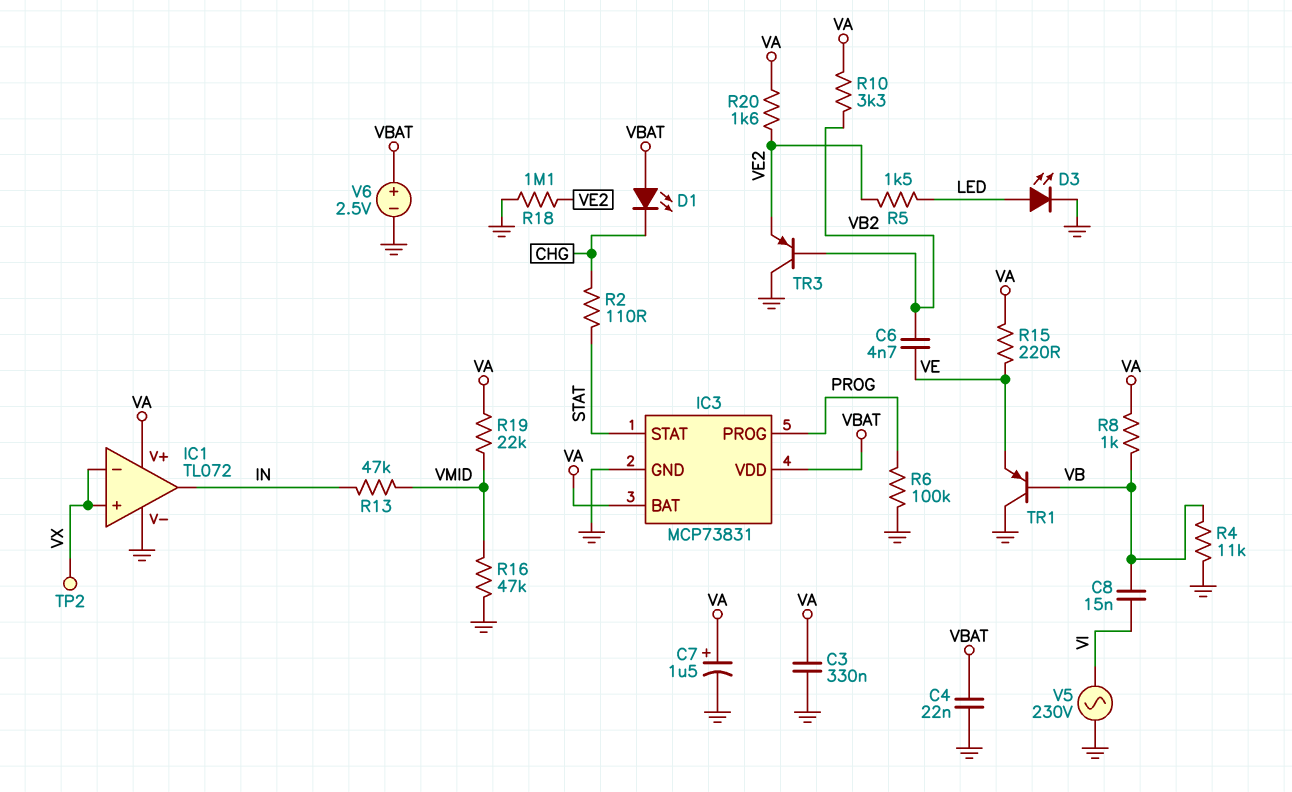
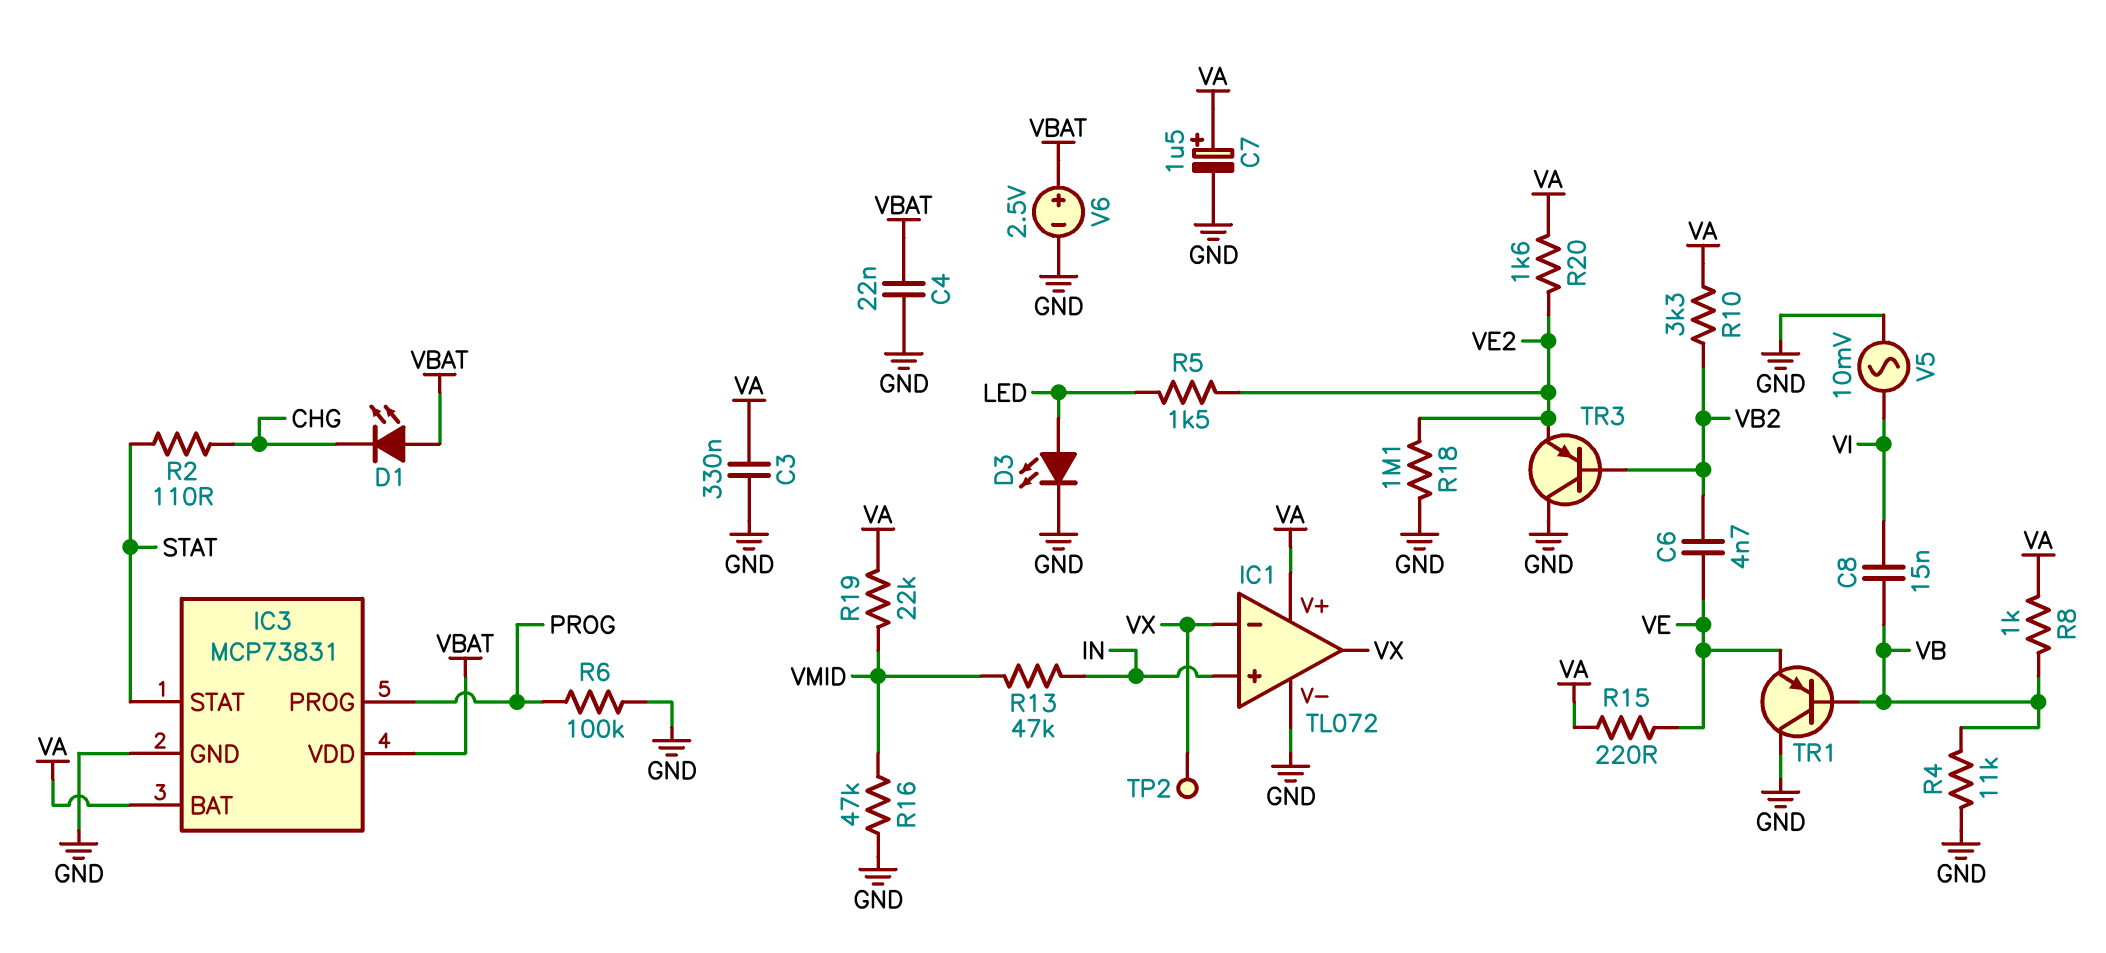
IC1 pin in+: VX -> IN
IC1 pin out: IN -> VX
V5: AC 230V (GND, VI) -> AC 10mV (GND, VI)

